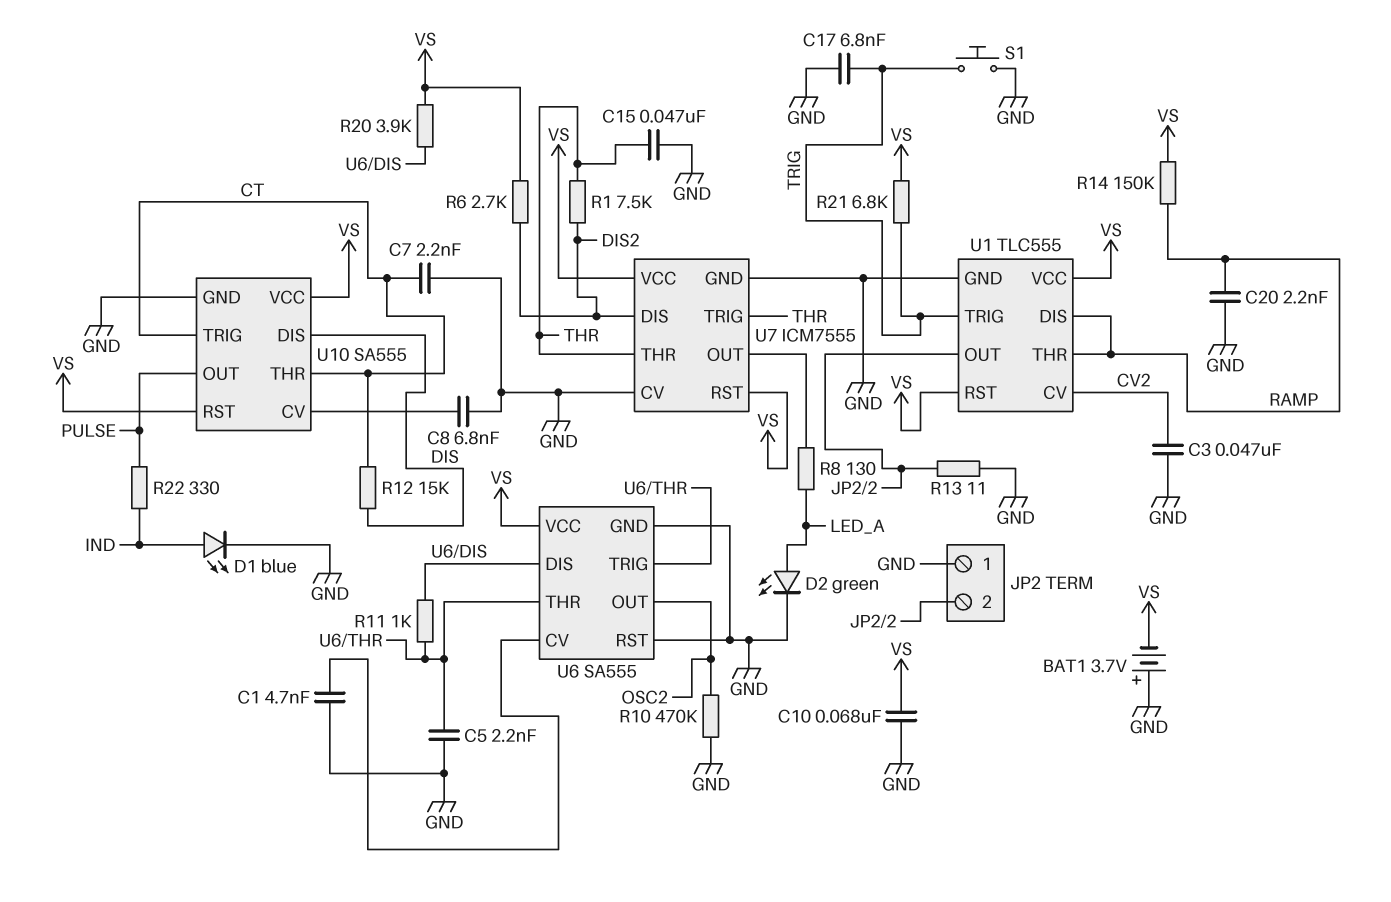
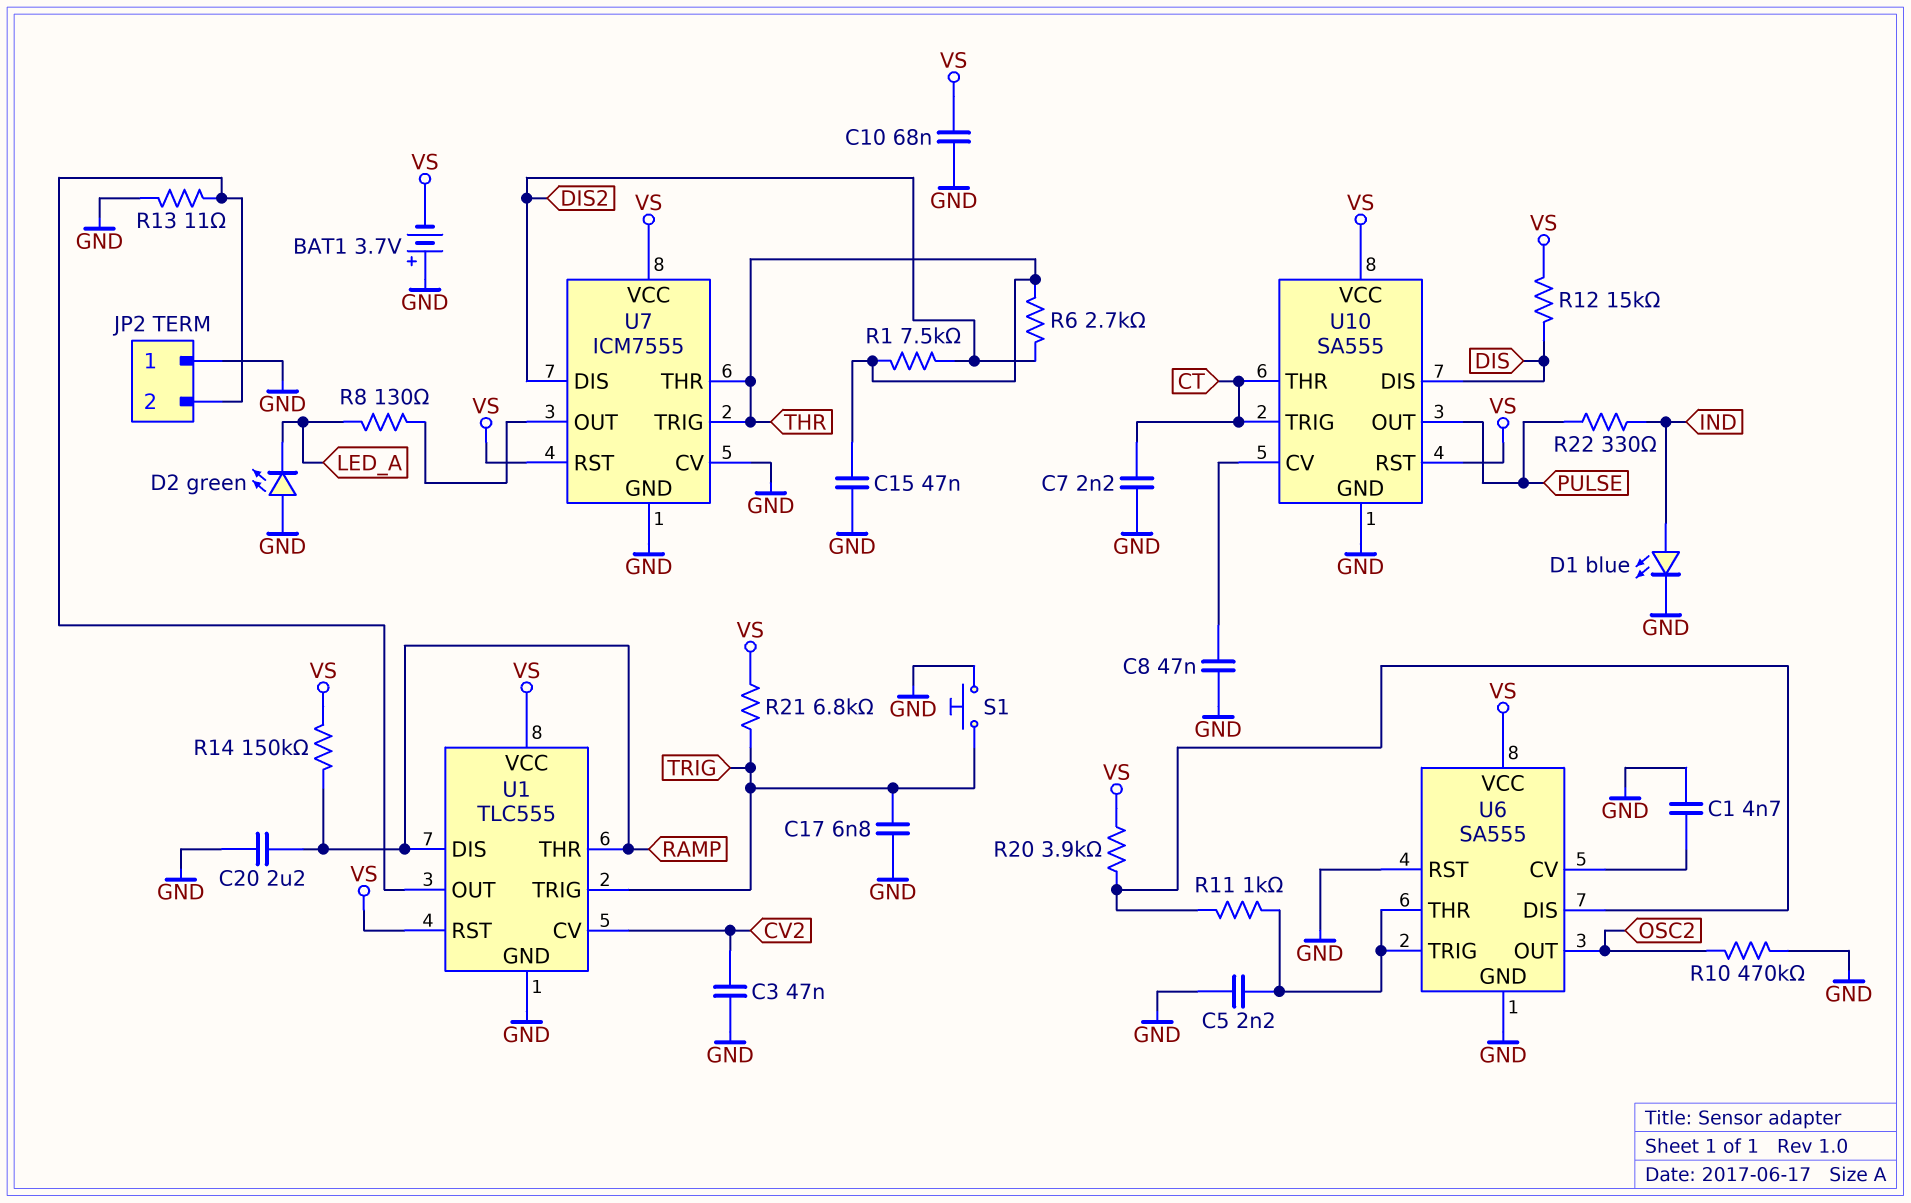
C8: 6.8nF (GND, U10/CV) -> 47nF (GND, U10/CV)
C20: 2.2nF (GND, RAMP) -> 2.2uF (GND, RAMP)
D2: LED green (A LED_A, K GND) -> LED green (A GND, K LED_A)
R6: 2.7k (DIS2, VS) -> 2.7k (DIS2, THR)
R12: 15k (CT, DIS) -> 15k (DIS, VS)

